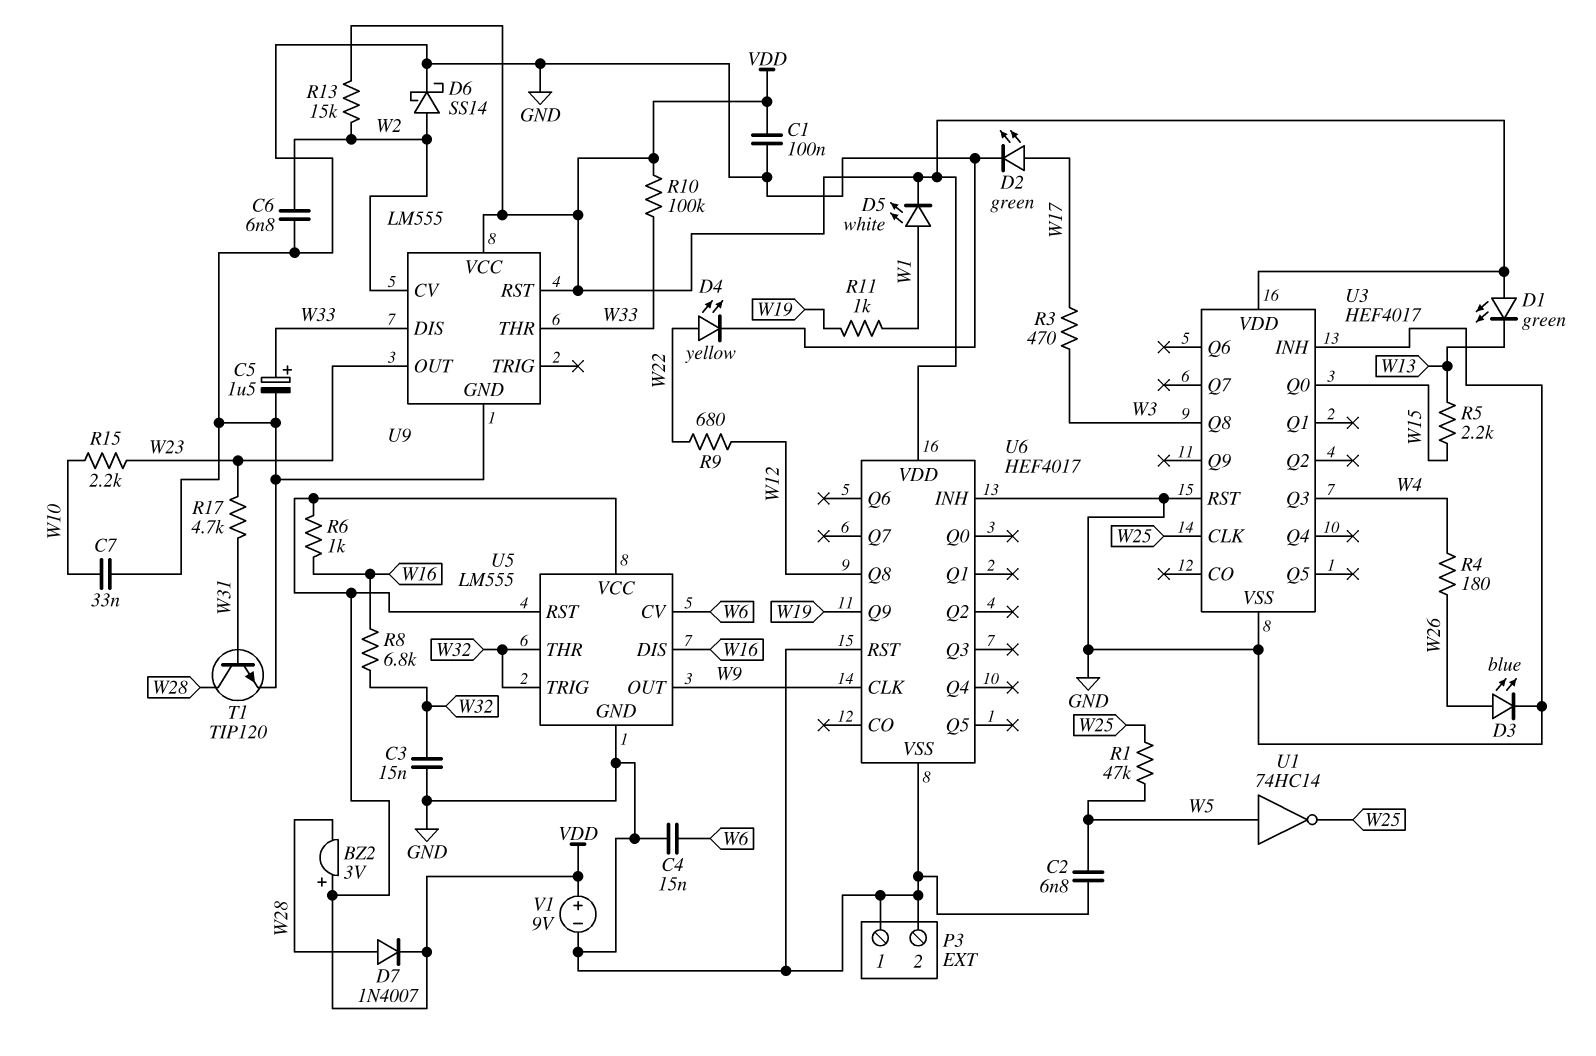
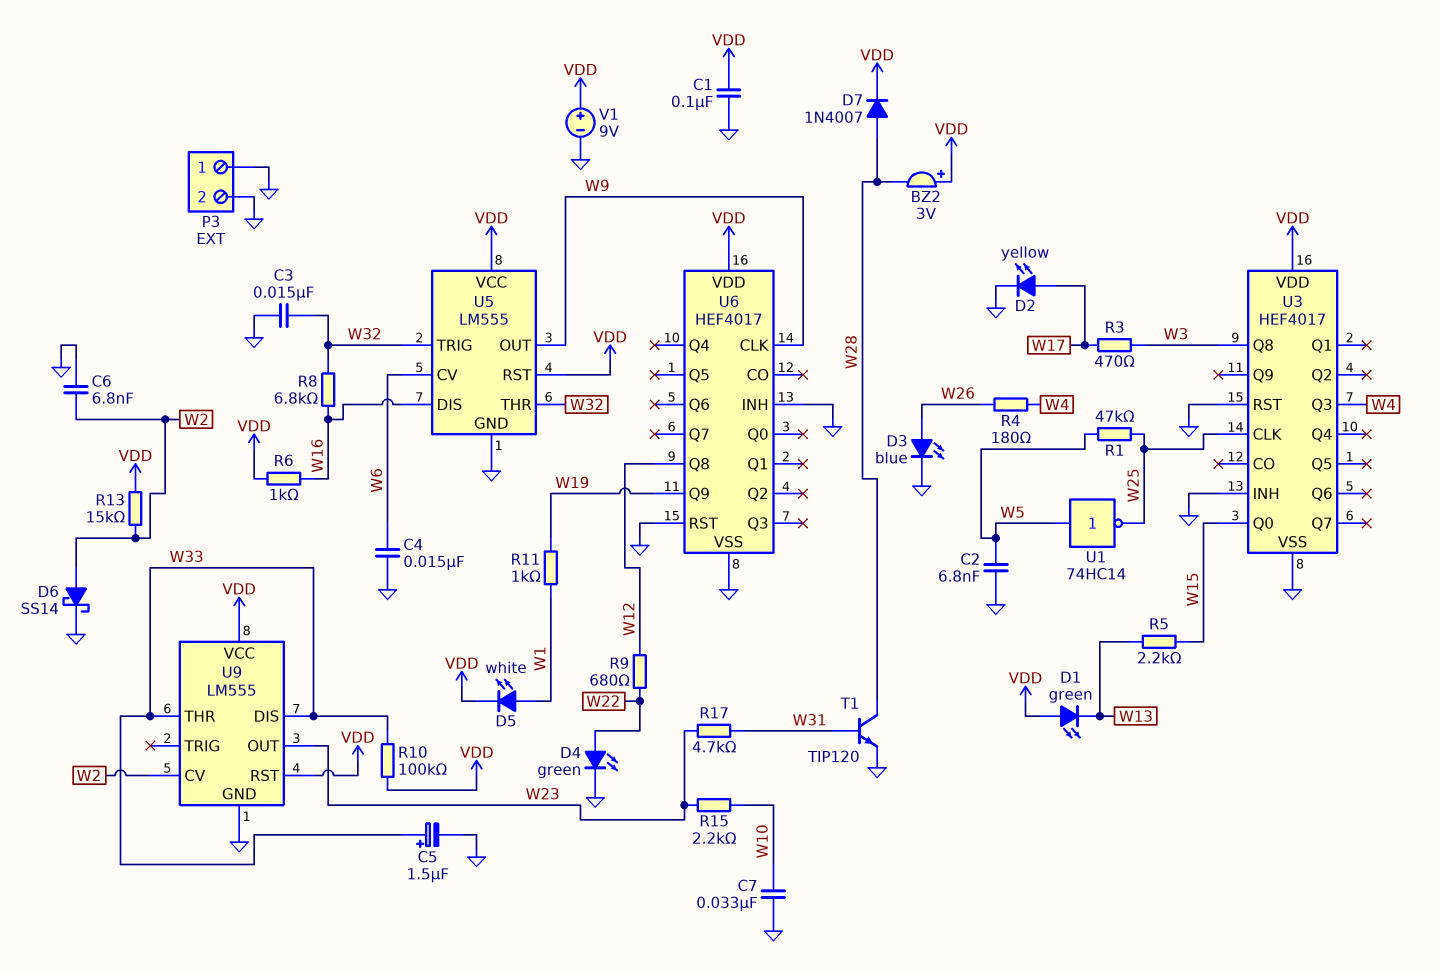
D2: LED green (A W17, K GND) -> LED yellow (A W17, K GND)
D4: LED yellow (A W22, K GND) -> LED green (A W22, K GND)

